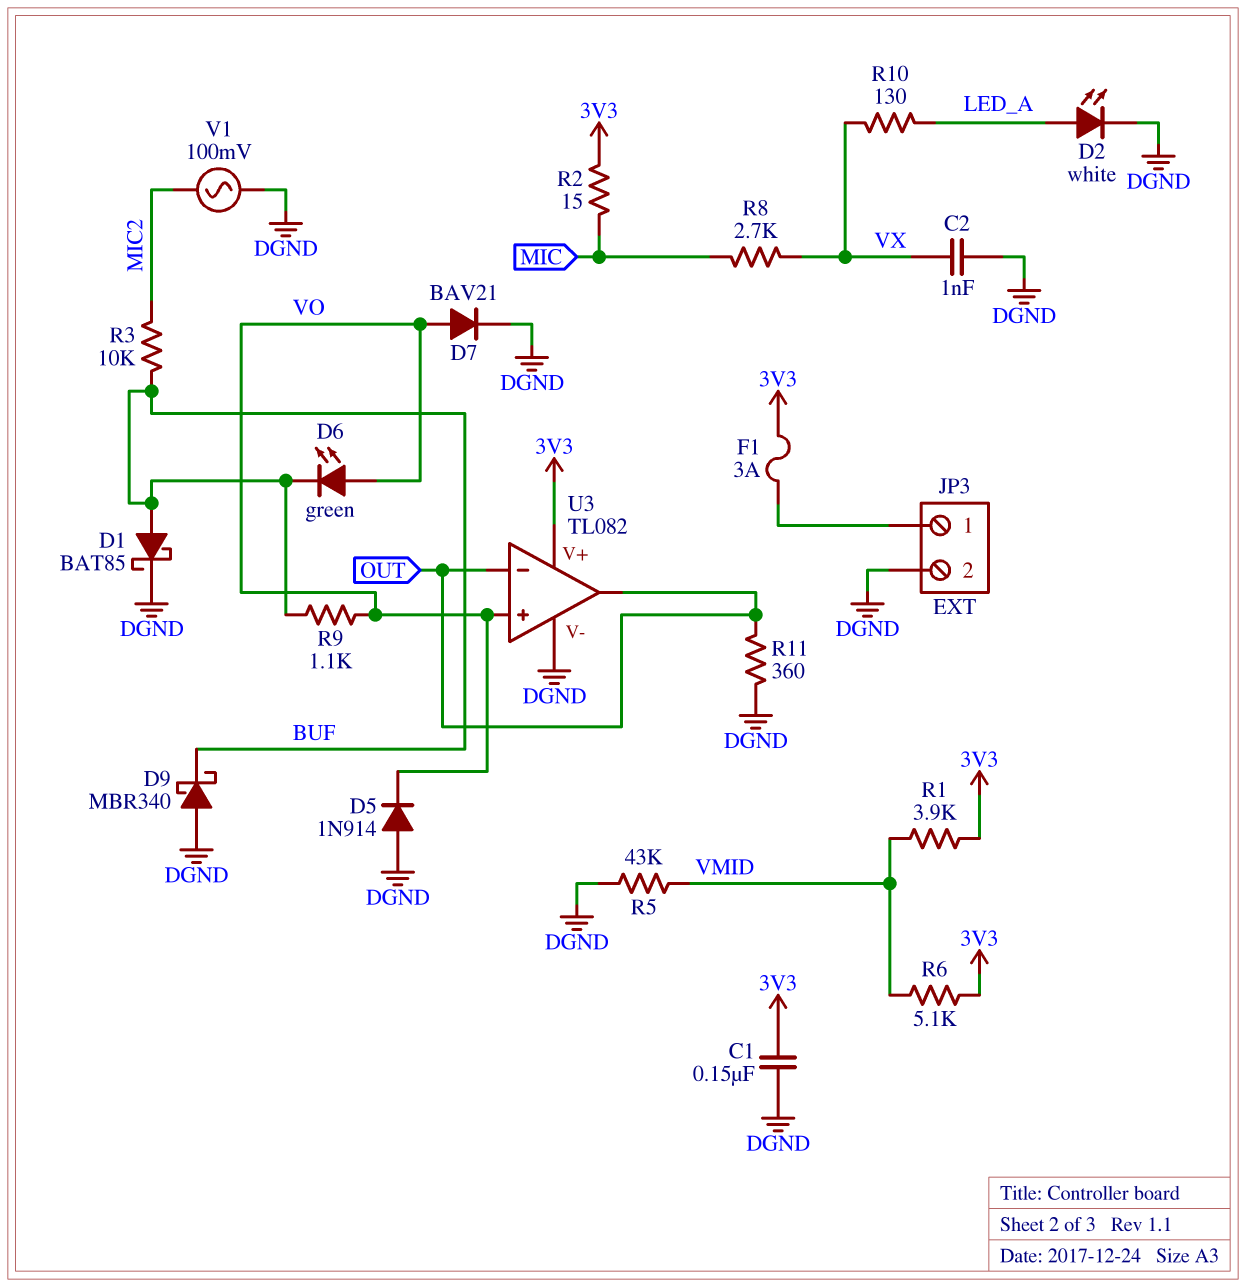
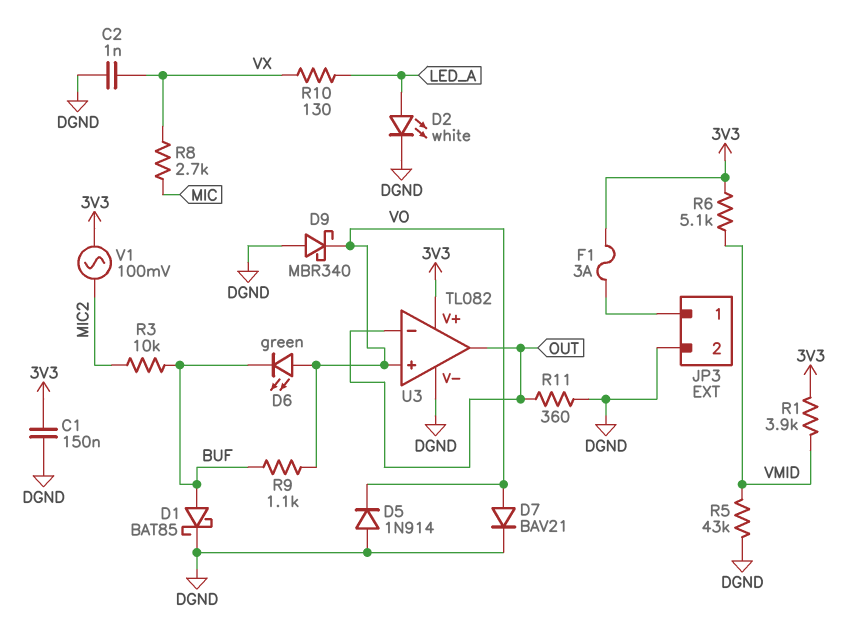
D9: schottky MBR340 (A DGND, K BUF) -> schottky MBR340 (A DGND, K VO)
R2: 15 (3V3, MIC) -> none
V1: AC 100mV (DGND, MIC2) -> AC 100mV (3V3, MIC2)

